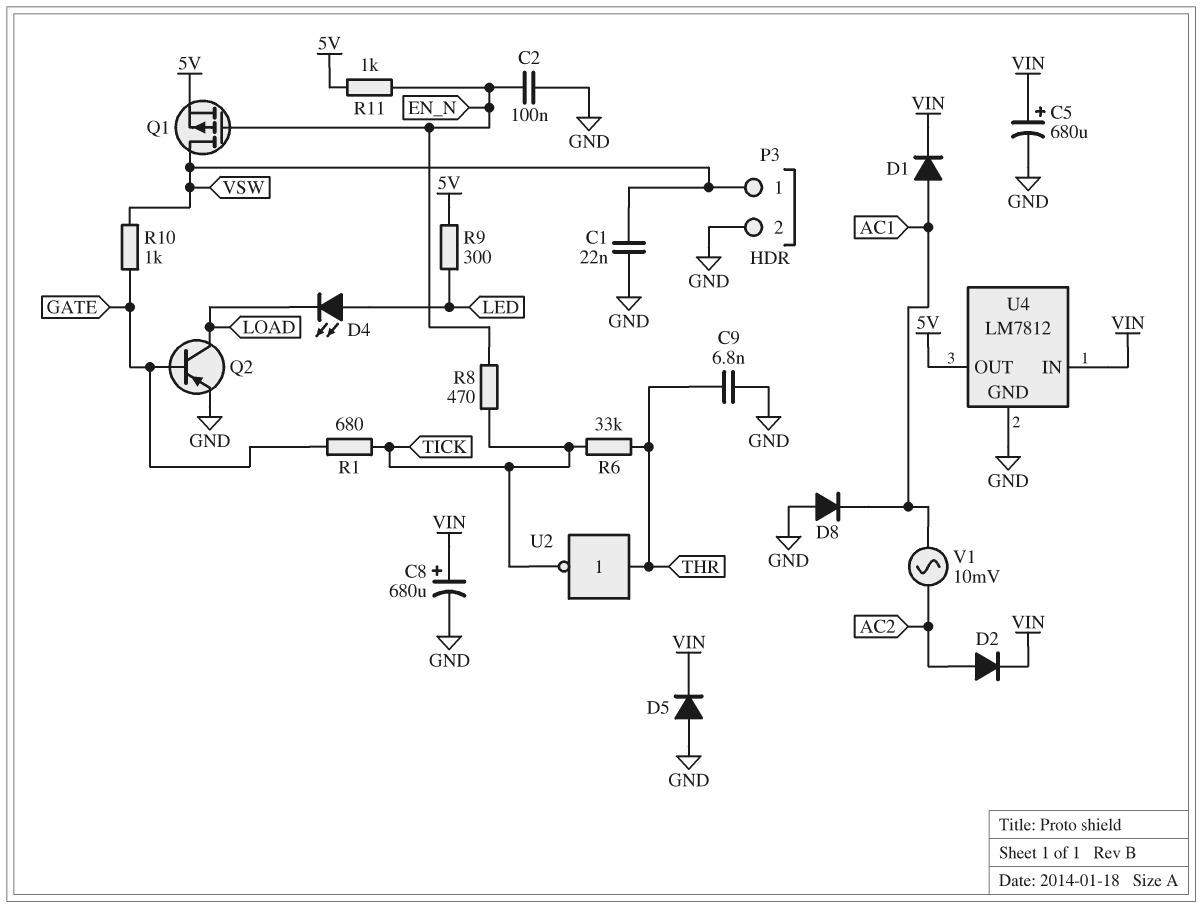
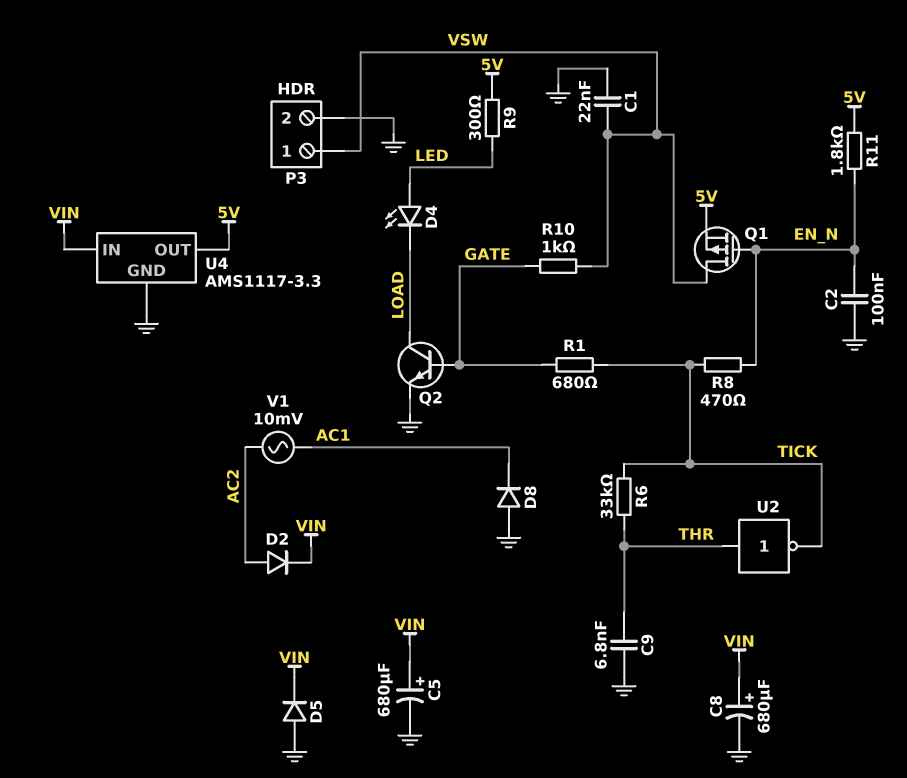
D1: diode (A AC1, K VIN) -> none
Q2: PNP (B GATE, C LOAD, E GND) -> NPN (B GATE, C LOAD, E GND)
R11: 1k (5V, EN_N) -> 1.8k (5V, EN_N)
U4: LM7812 -> AMS1117-3.3

